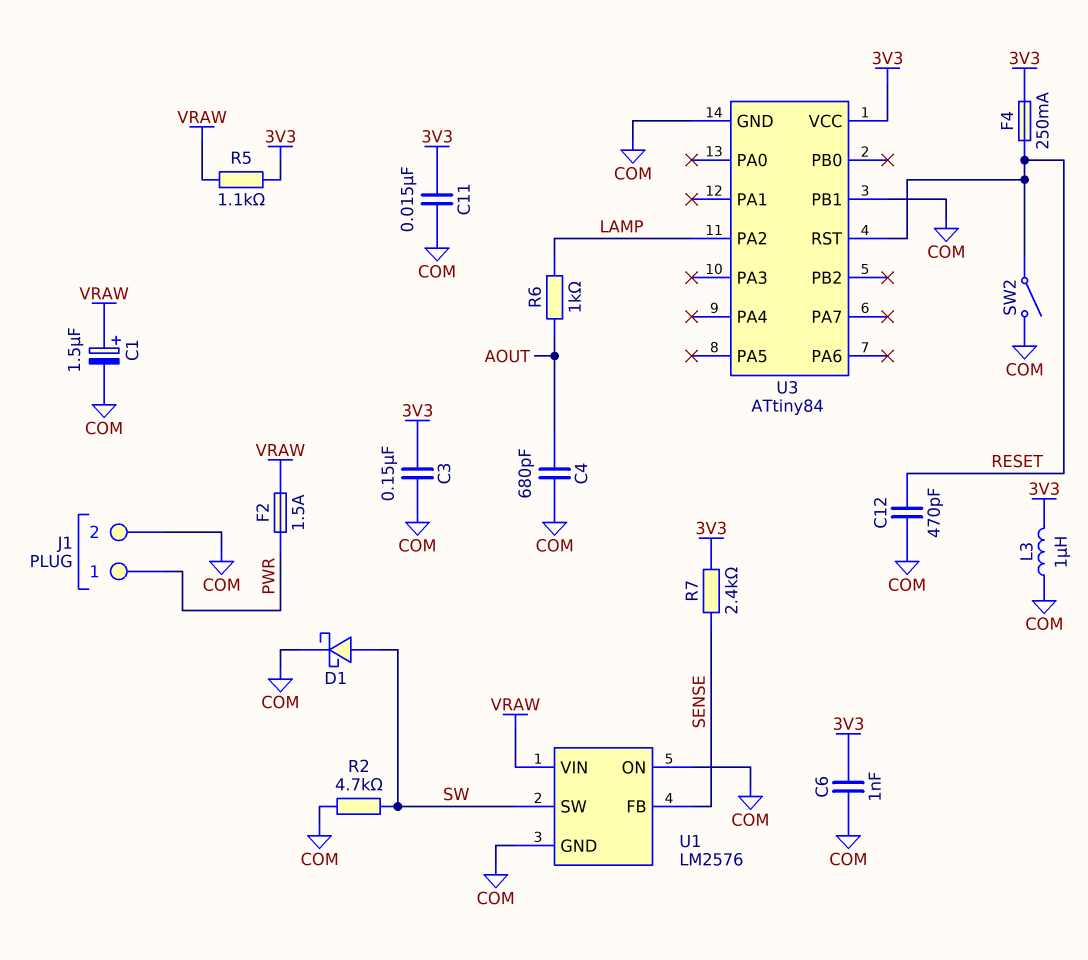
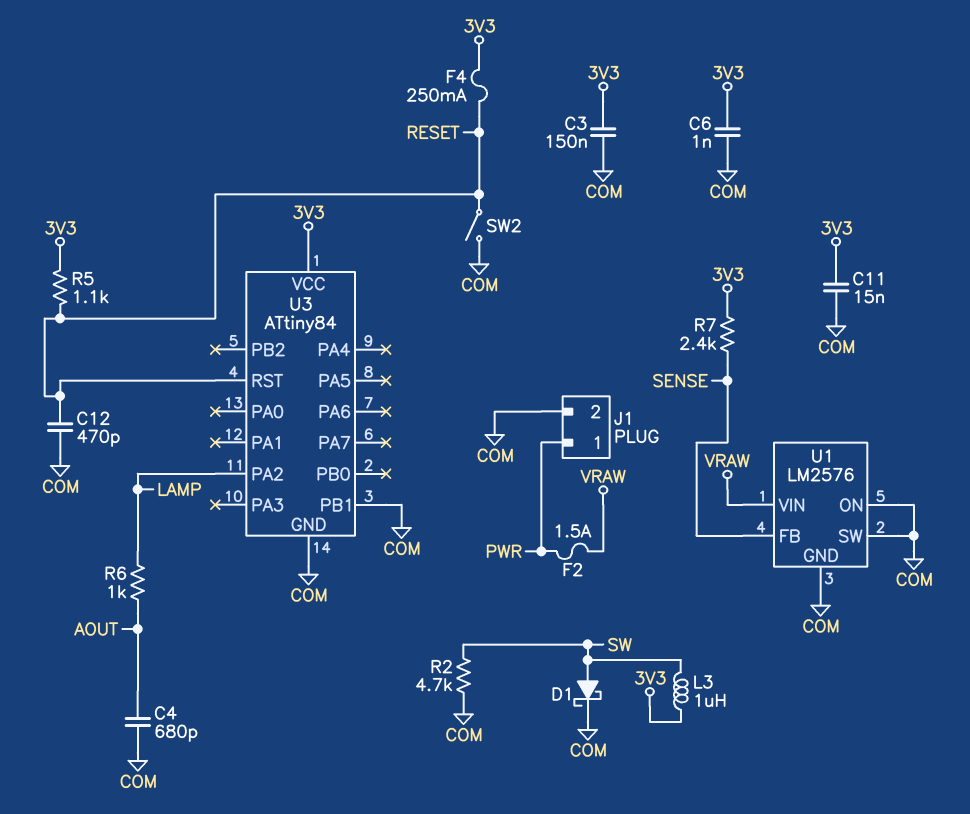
C1: 1.5uF (plus VRAW, minus COM) -> none
L3: 1uH (3V3, COM) -> 1uH (3V3, SW)
R5: 1.1k (3V3, VRAW) -> 1.1k (3V3, RESET)
U1 pin SW: SW -> COM

